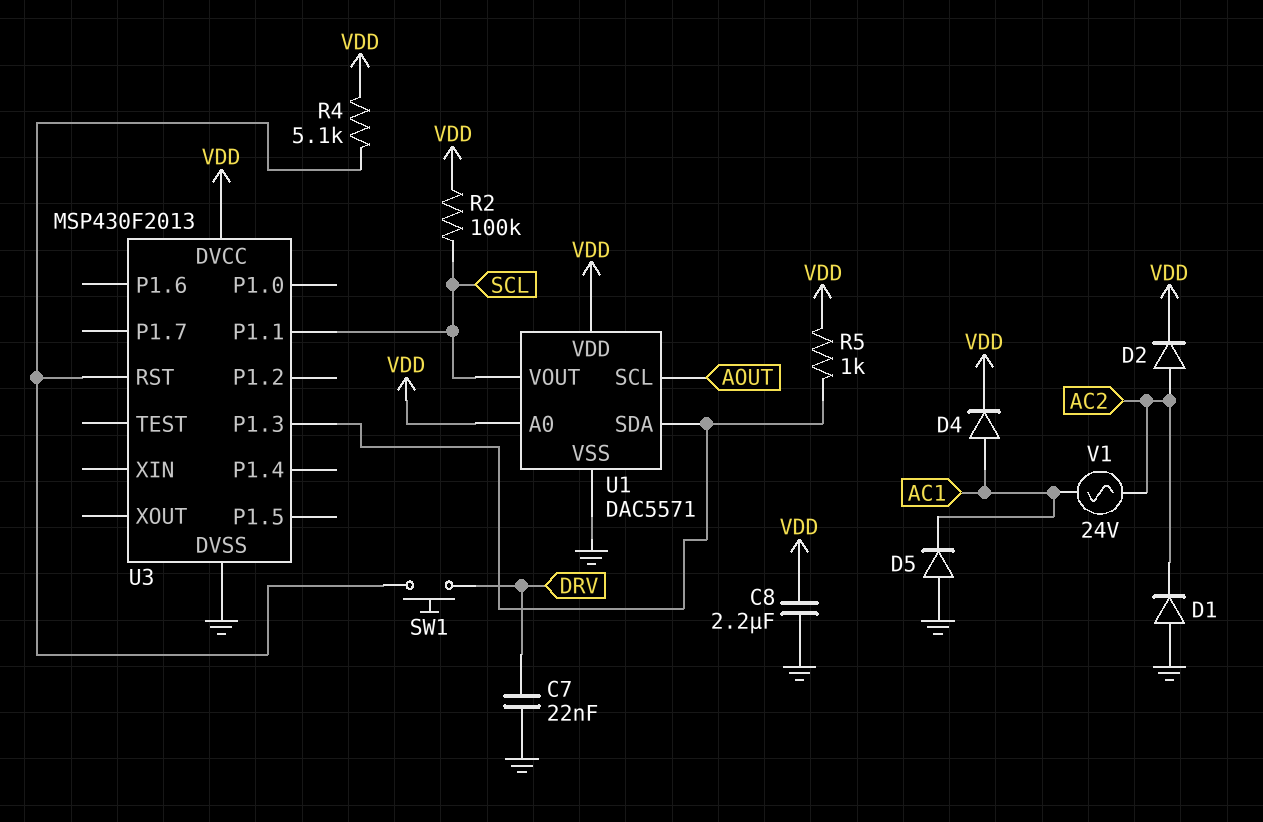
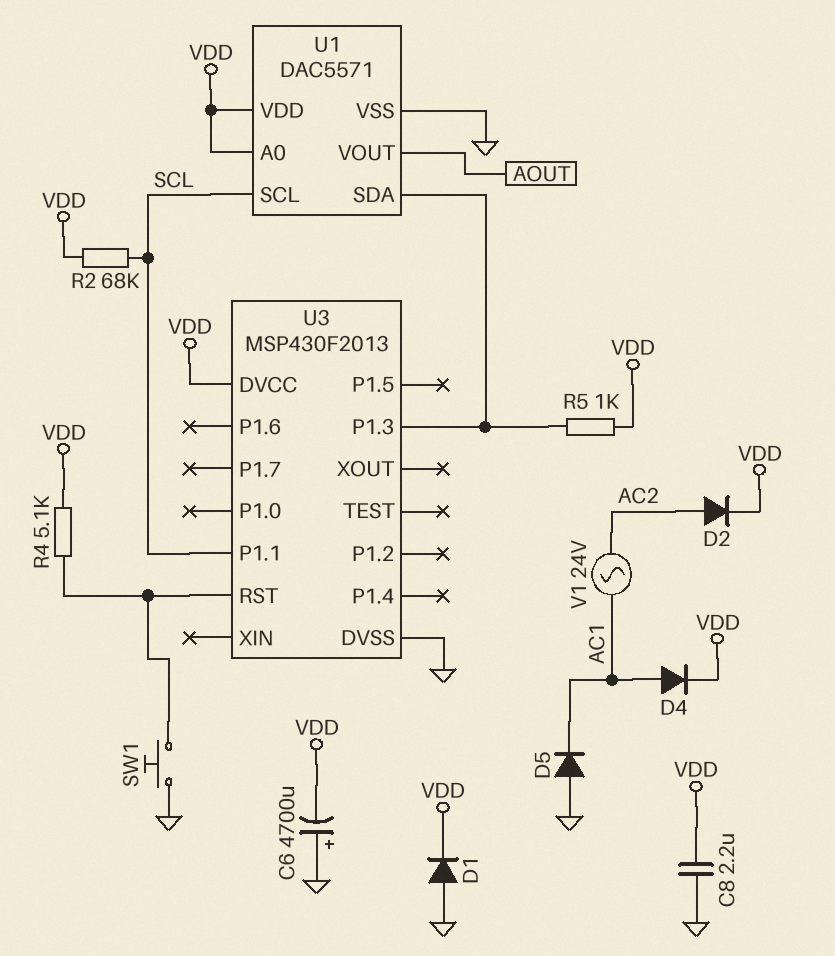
C6: none -> 4700uF (plus GND, minus VDD)
C7: 22nF (DRV, GND) -> none
D1: diode (A GND, K AC2) -> diode (A GND, K VDD)
R2: 100k (SCL, VDD) -> 68k (SCL, VDD)
SW1: button (DRV, U3/RST) -> button (GND, U3/RST)
U1 pin SCL: AOUT -> SCL
U1 pin VOUT: SCL -> AOUT

